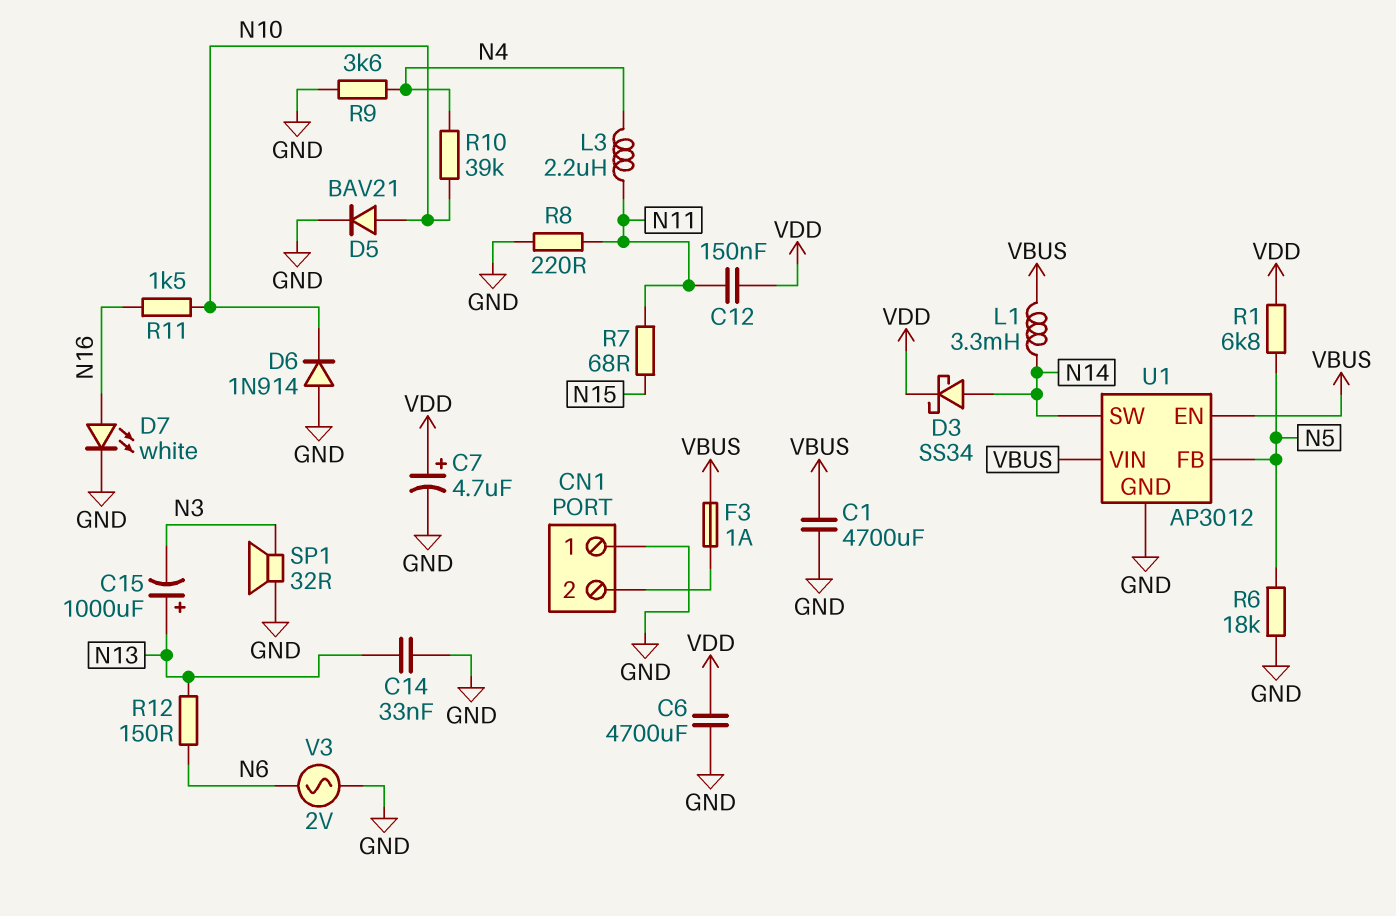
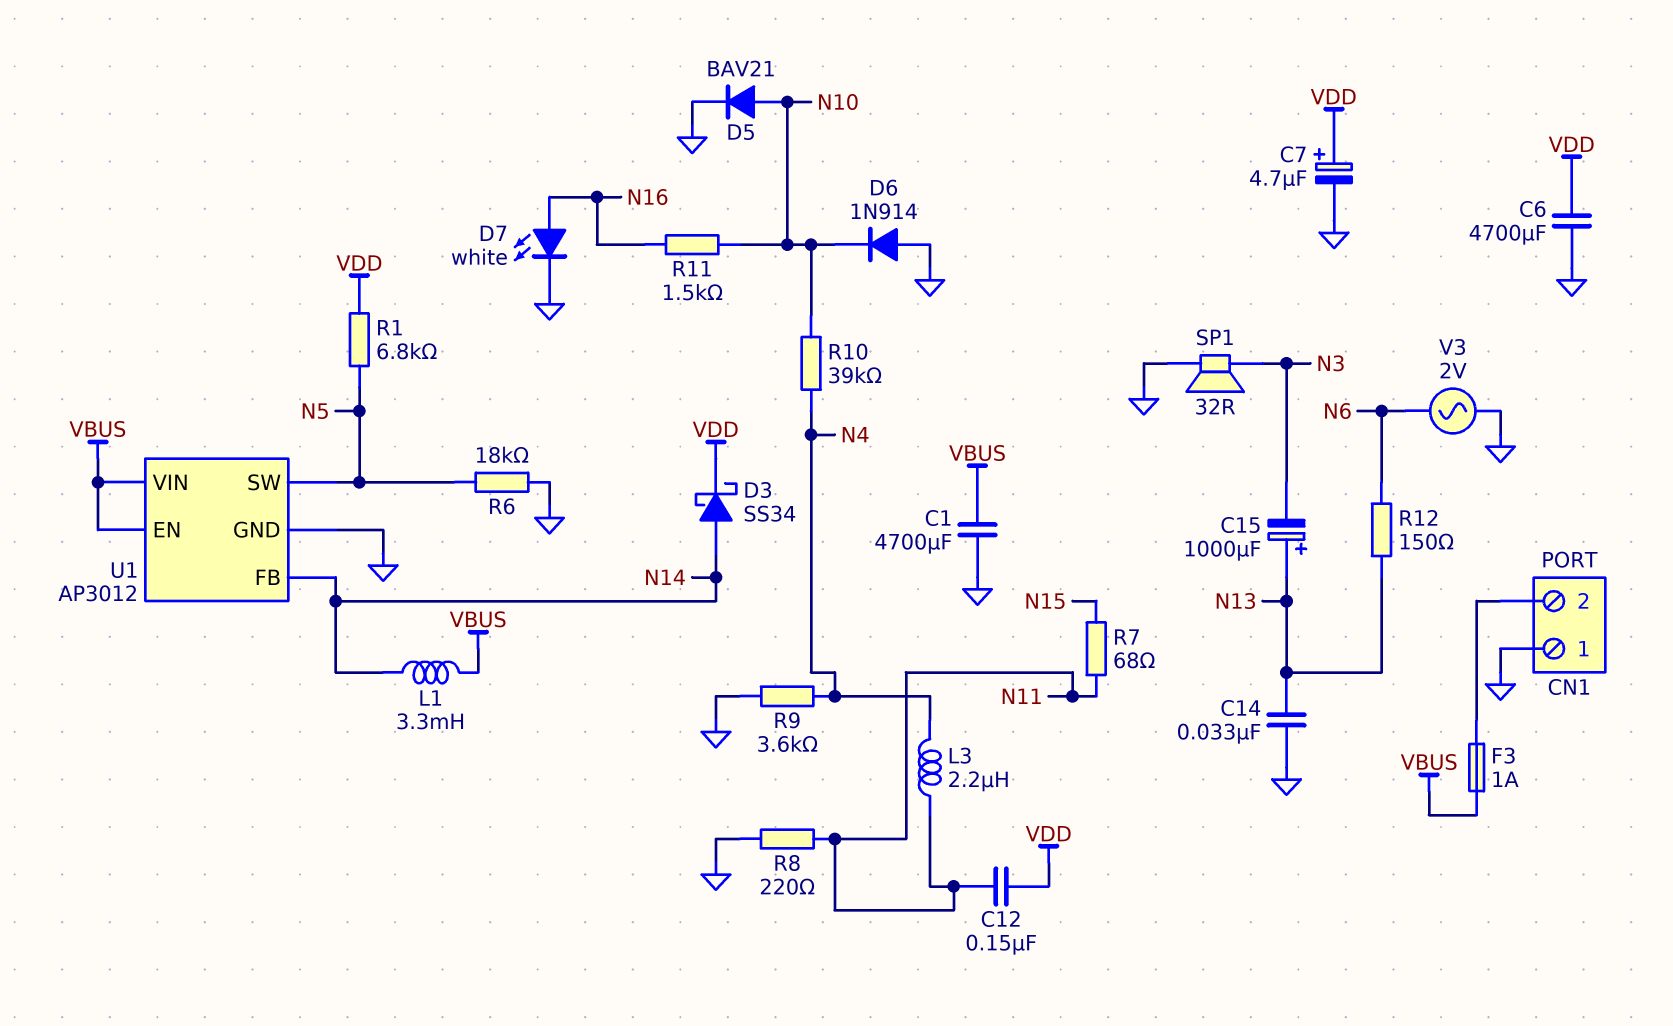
U1 pin FB: N5 -> N14
U1 pin SW: N14 -> N5

